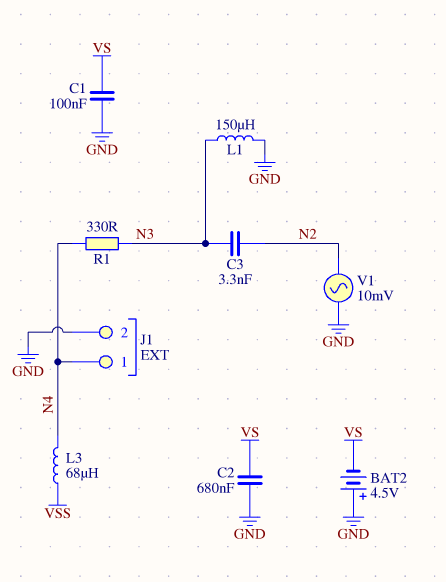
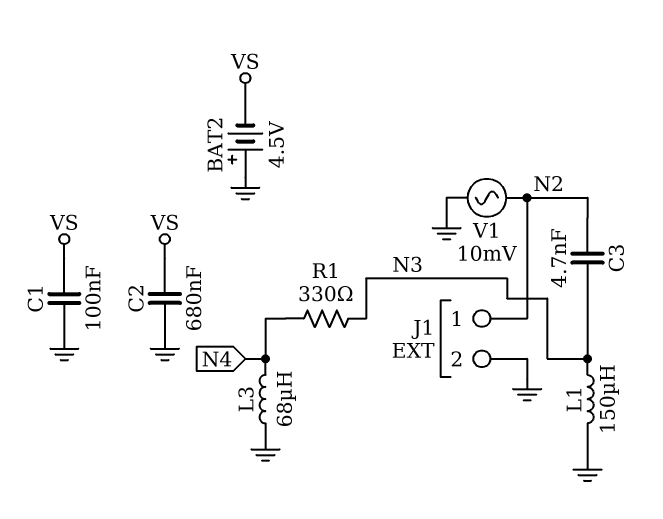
C3: 3.3nF (N2, N3) -> 4.7nF (N2, N3)
J1 pin 1: N4 -> N2
L3: 68uH (N4, VSS) -> 68uH (GND, N4)

